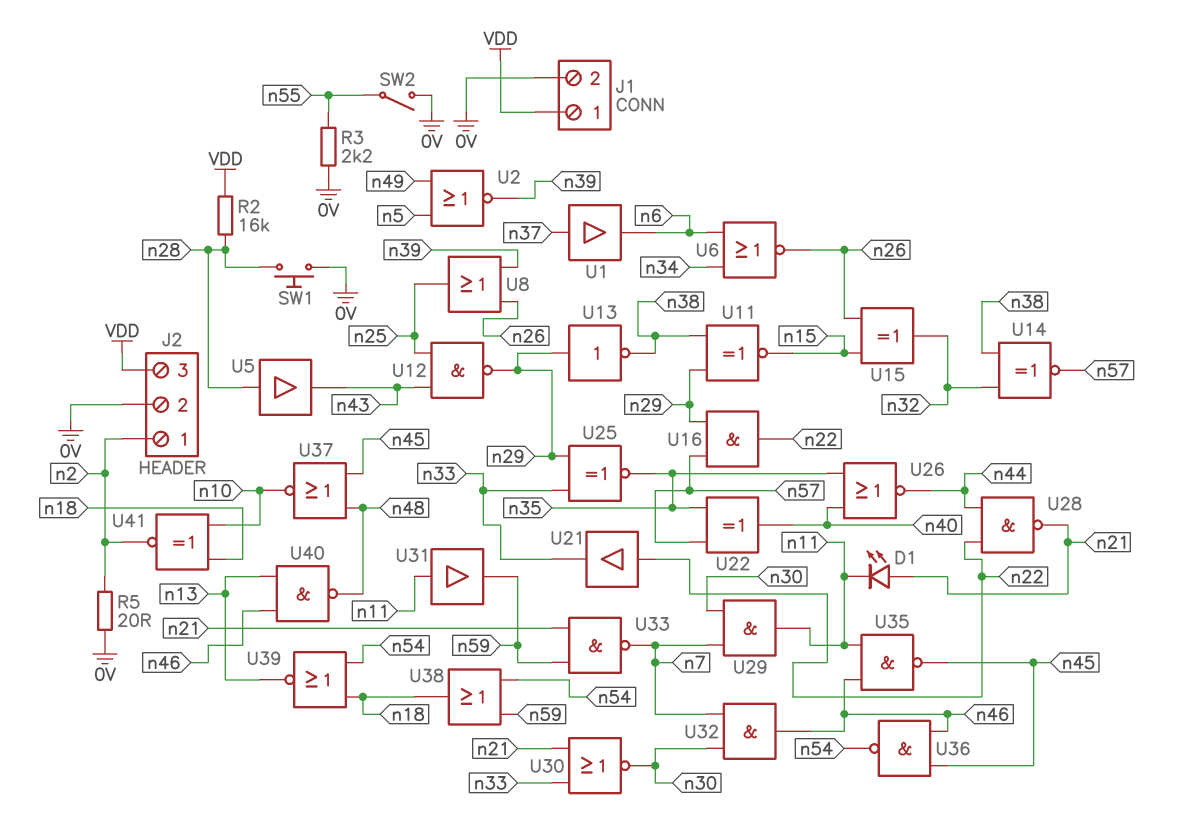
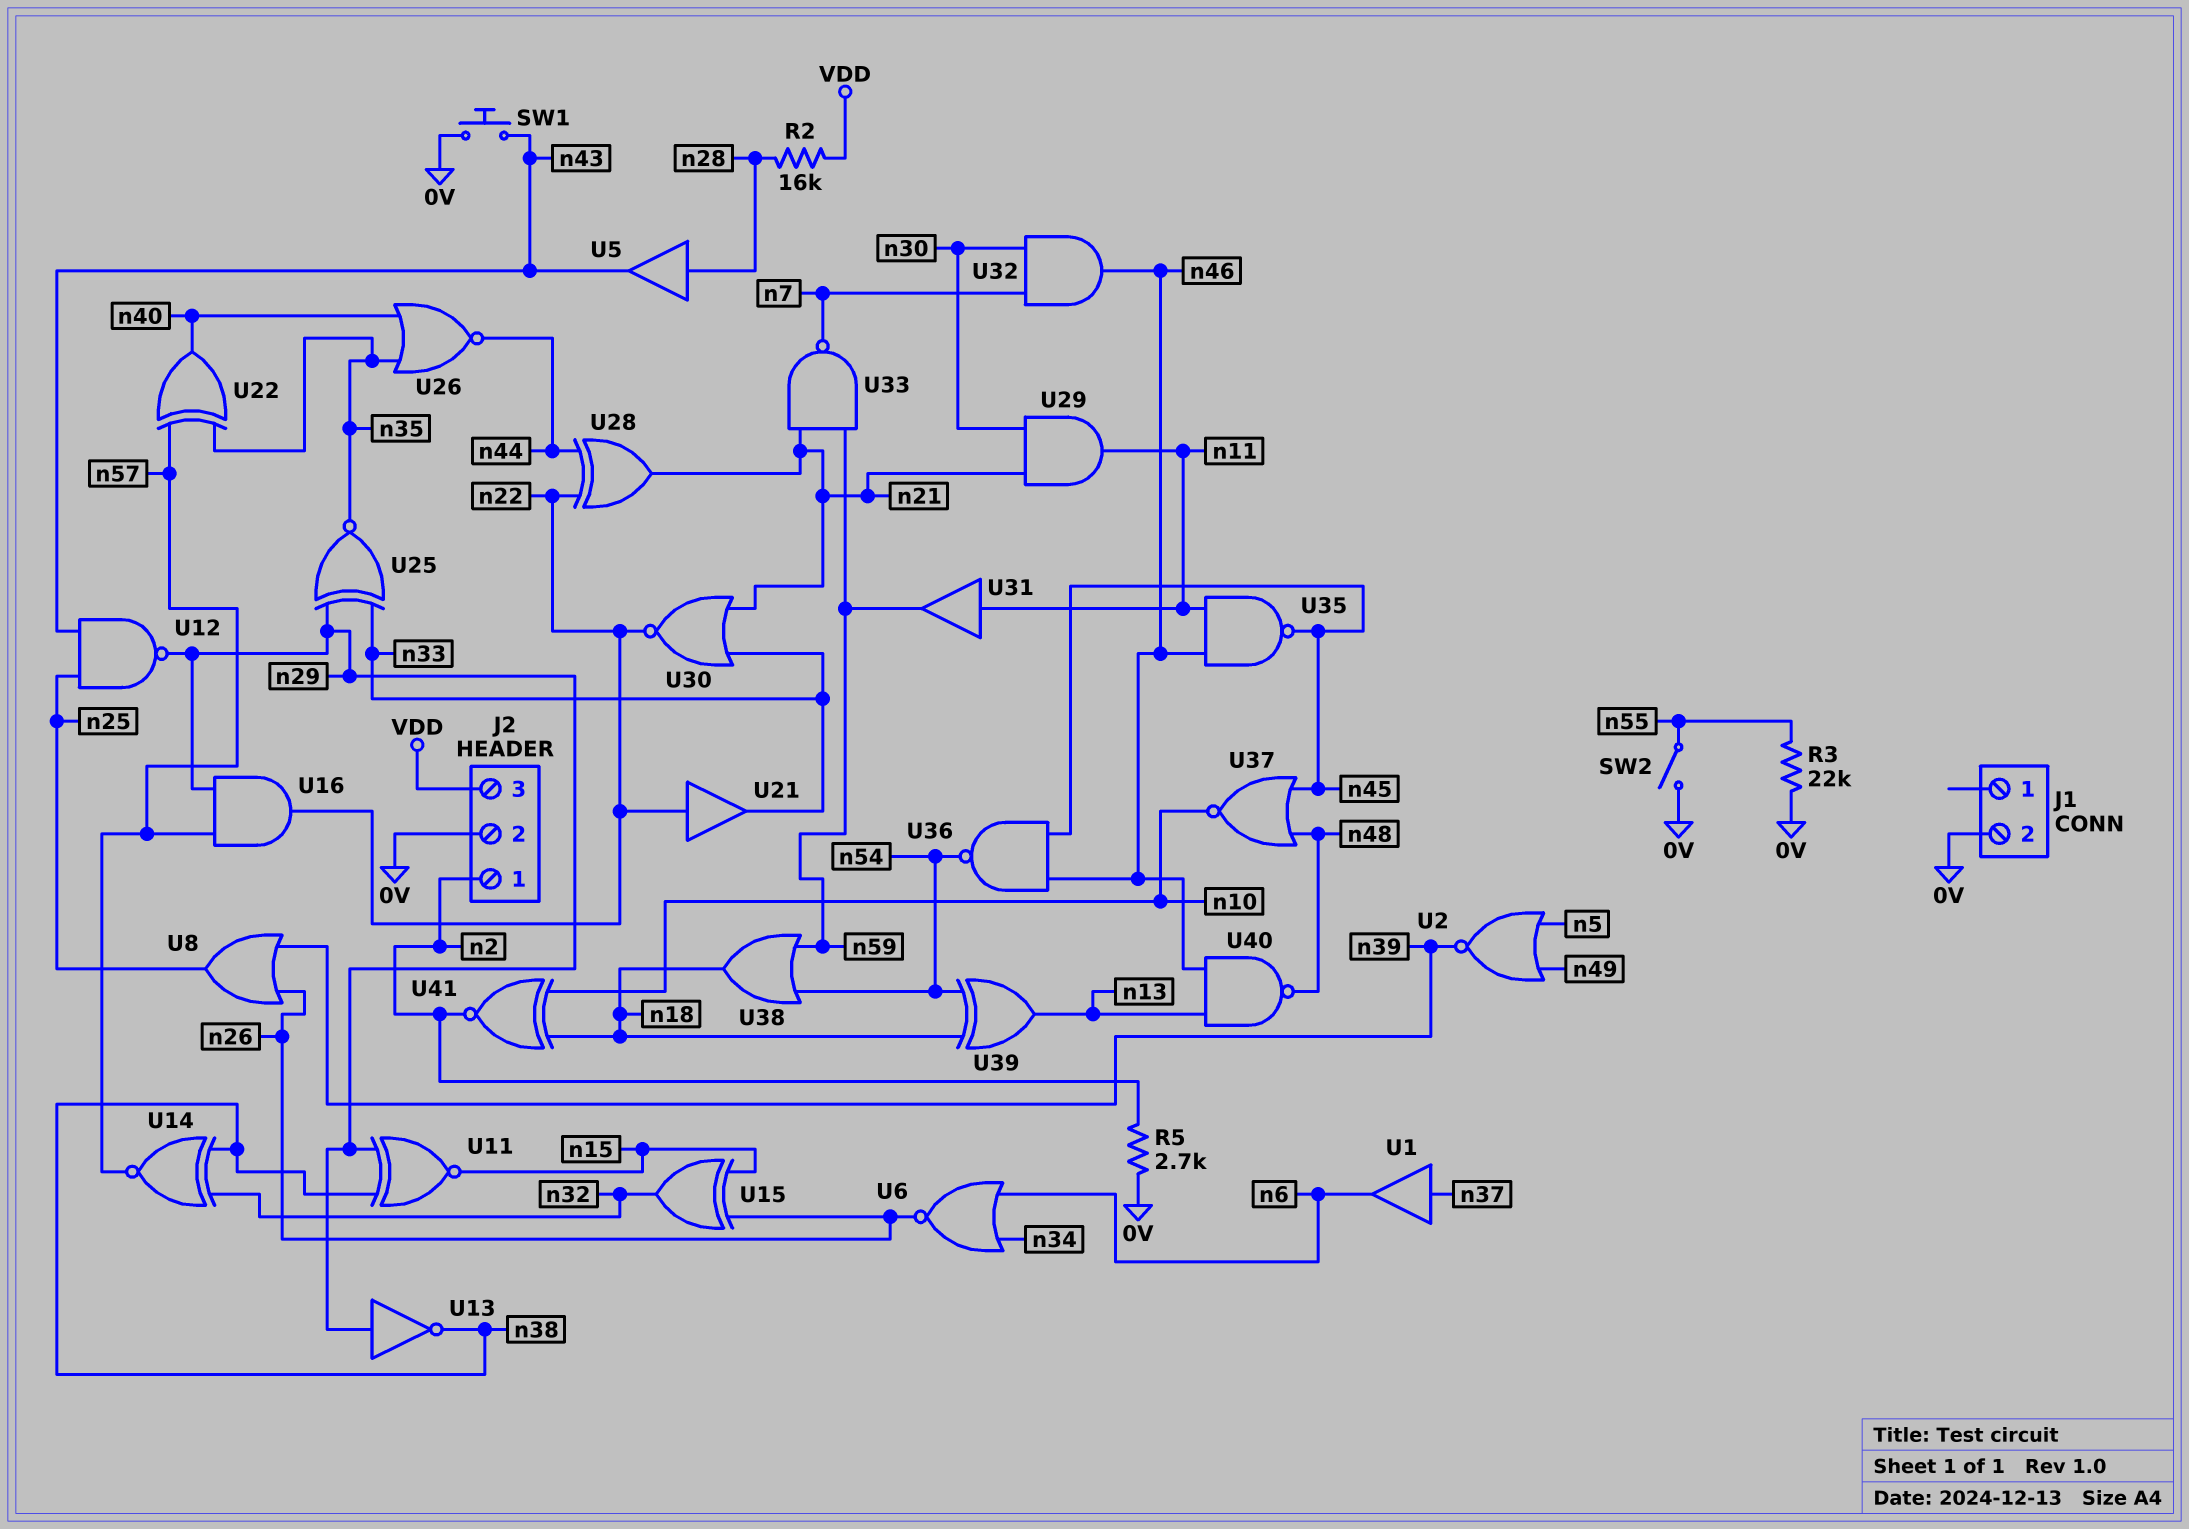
D1: LED (A n21, K n11) -> none
J1 pin 1: VDD -> none
R3: 2.2k (0V, n55) -> 22k (0V, n55)
R5: 20 (0V, n2) -> 2.7k (0V, n2)
SW1: button (0V, n28) -> button (0V, n43)
U28: NAND (in n22, in n44, out n21) -> XOR (in n22, in n44, out n21)
U29: AND (in n7, in n30, out n11) -> AND (in n21, in n30, out n11)
U30: NOR (in n21, in n33, out n30) -> NOR (in n21, in n33, out n22)
U39: NOR (in n18, in n54, out n13) -> XOR (in n18, in n54, out n13)

